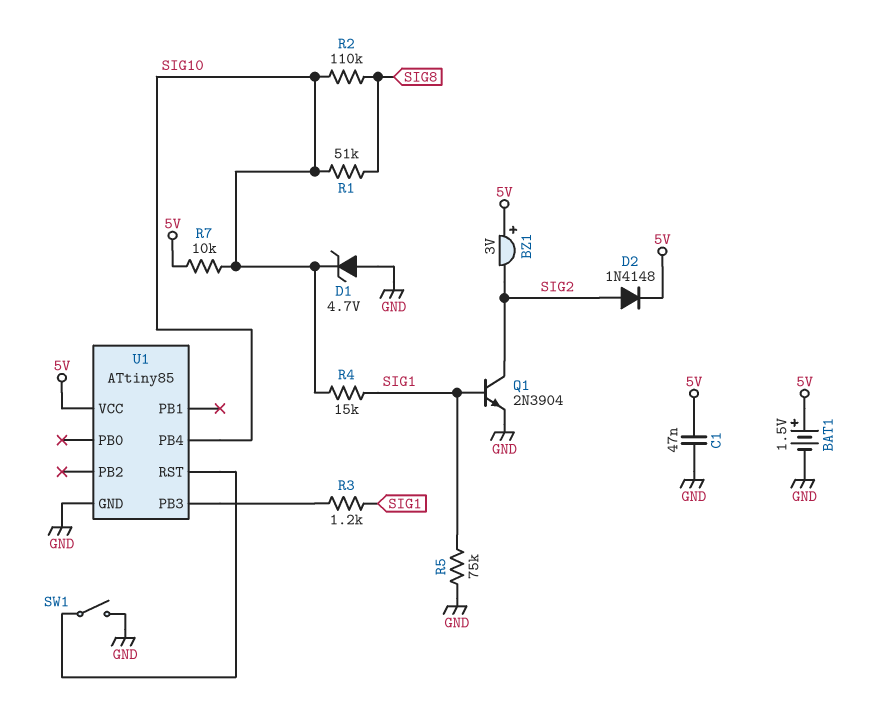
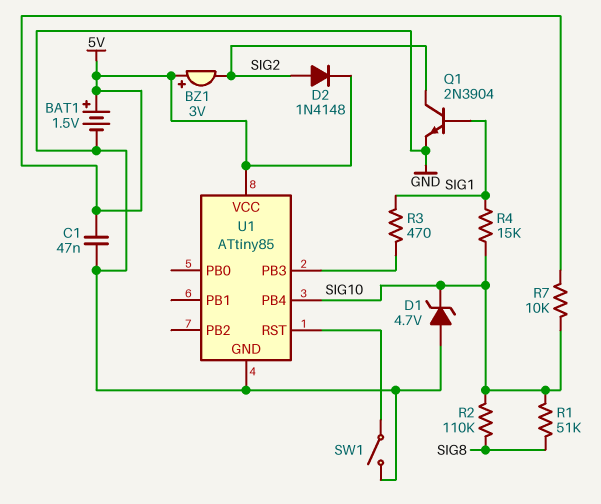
R3: 1.2k (SIG1, U1/PB3) -> 470 (SIG1, U1/PB3)
R5: 75k (GND, SIG1) -> none

